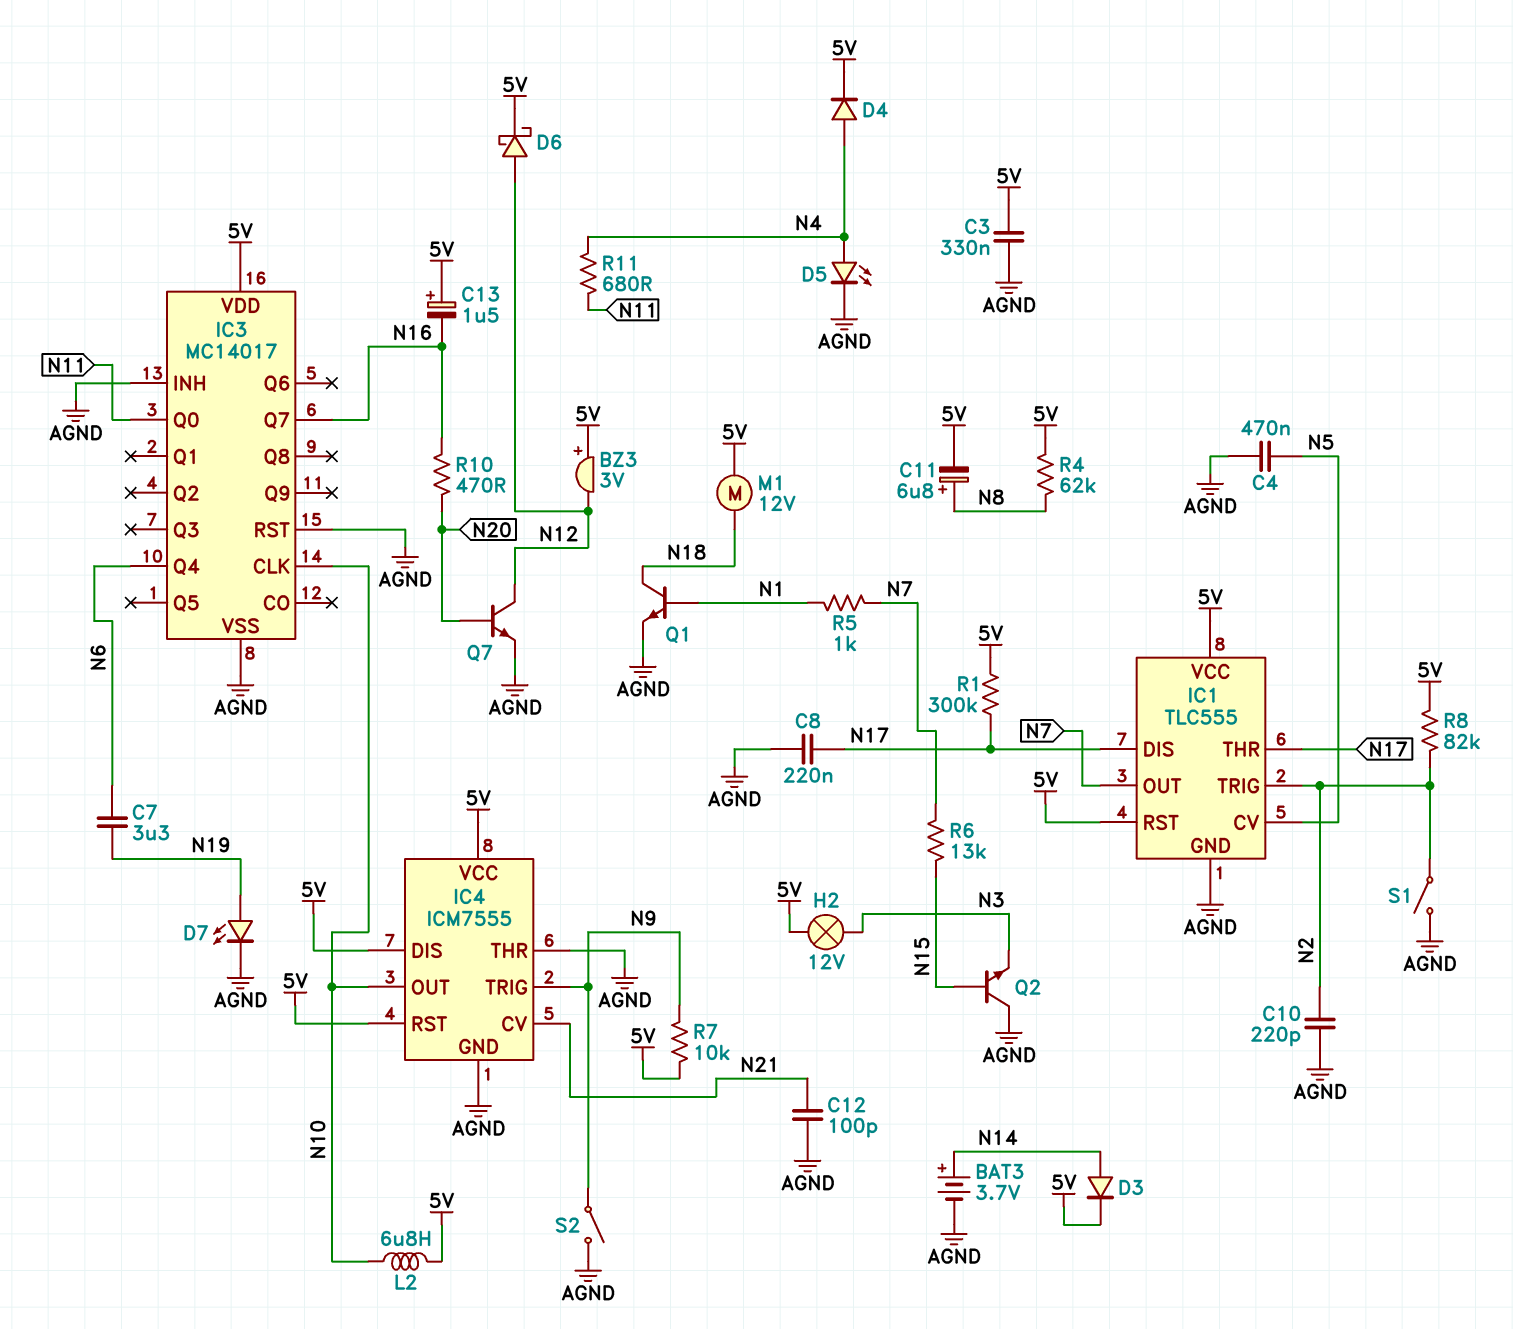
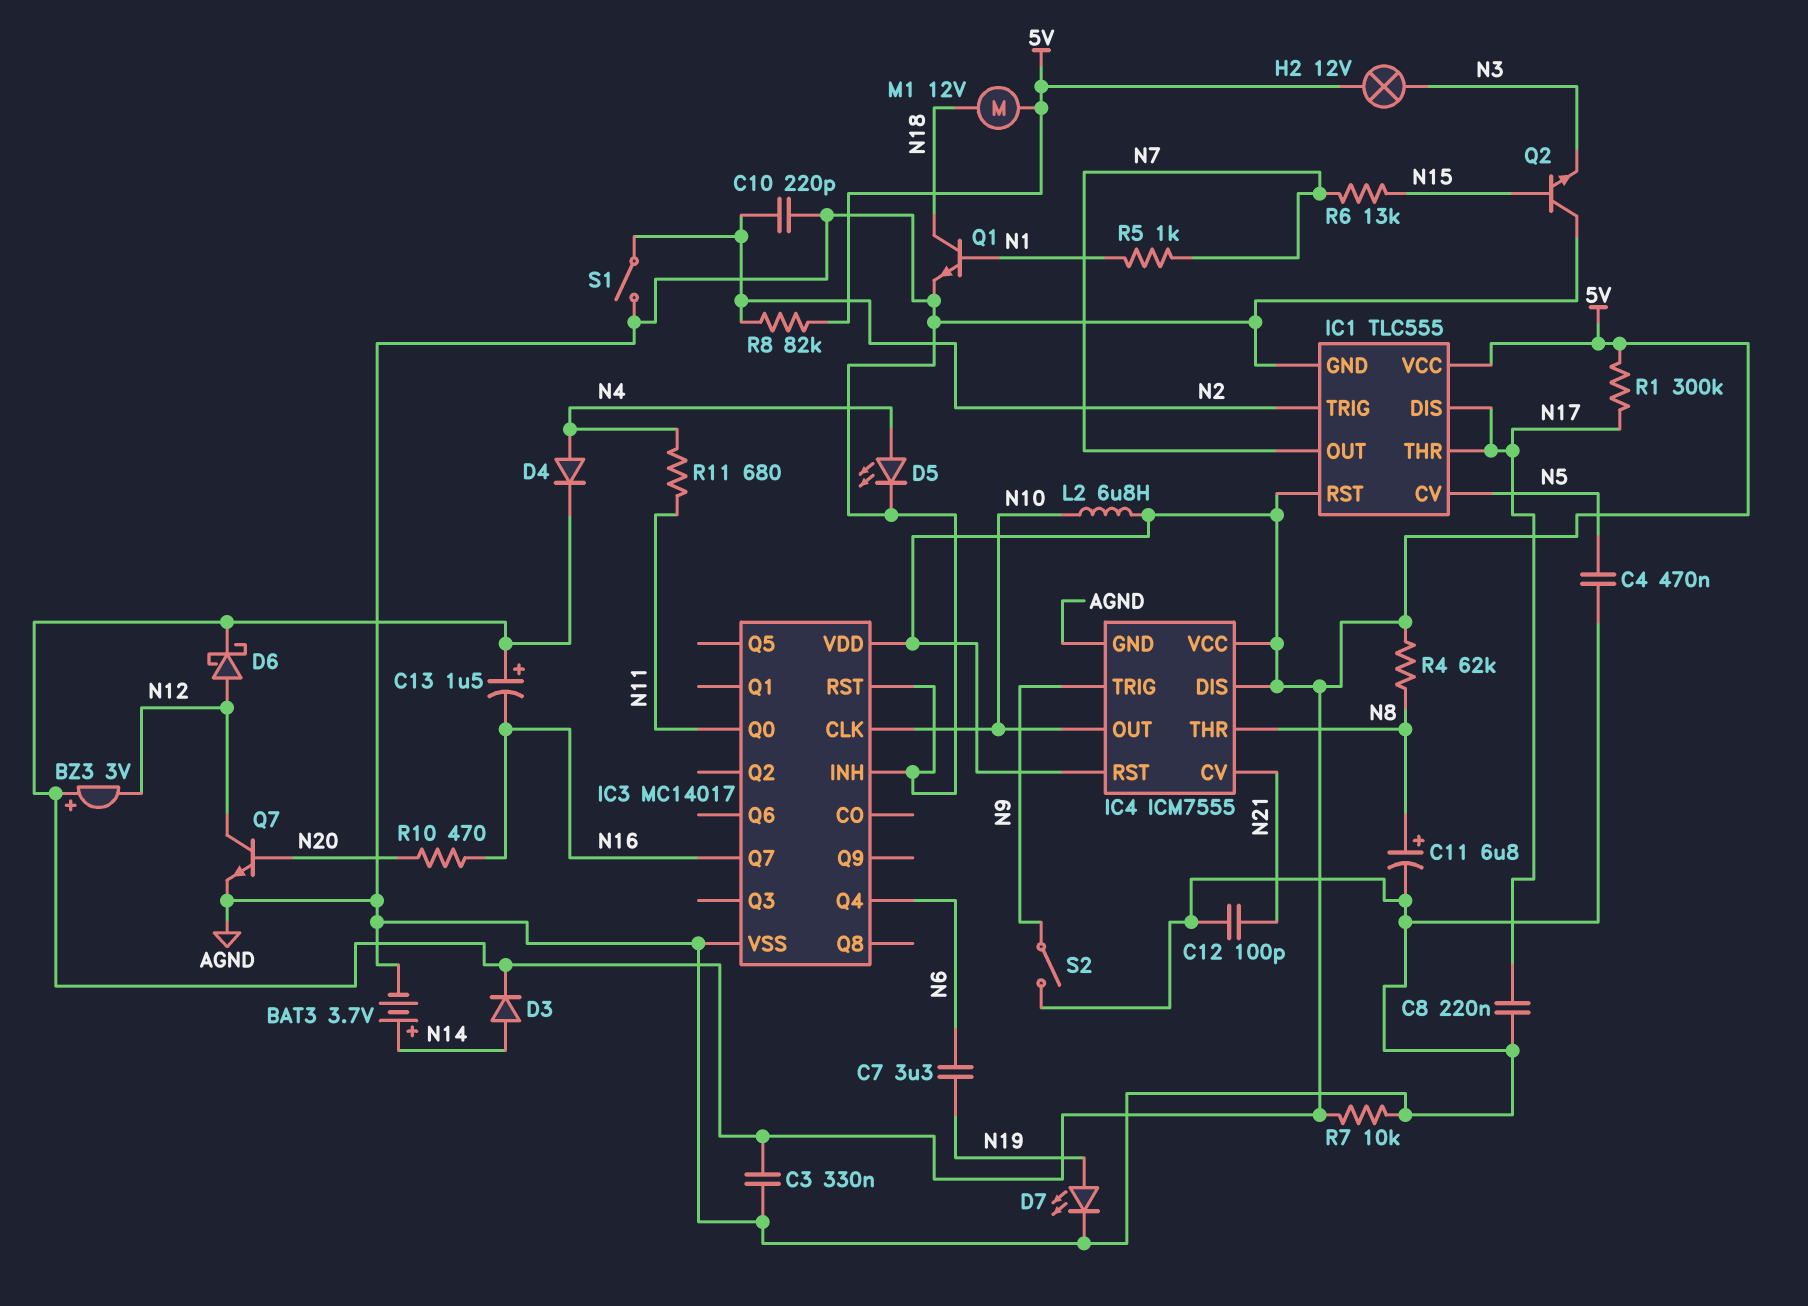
C11: 6.8uF (plus N8, minus 5V) -> 6.8uF (plus N8, minus AGND)
IC4 pin THR: AGND -> N8
R7: 10k (5V, N9) -> 10k (5V, AGND)

